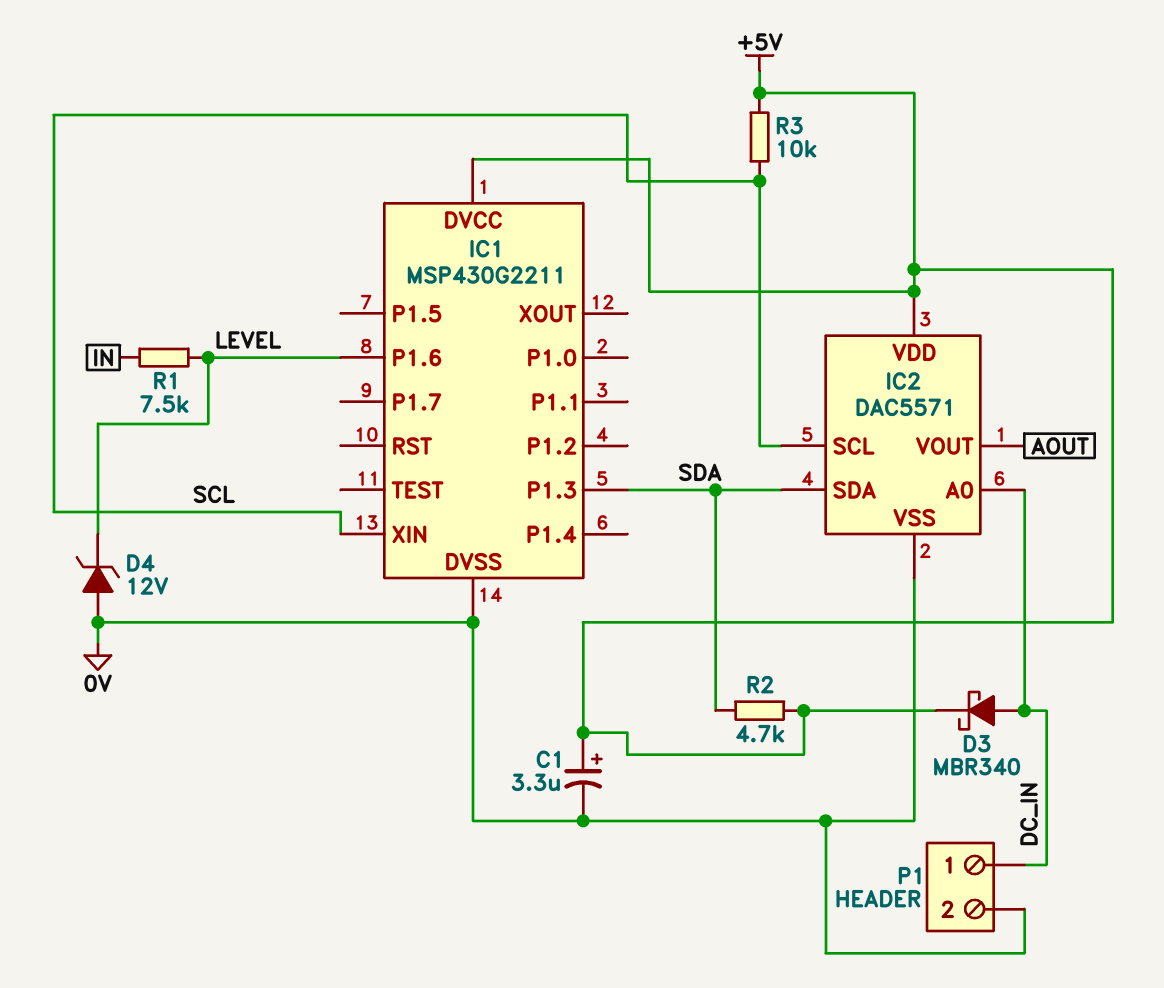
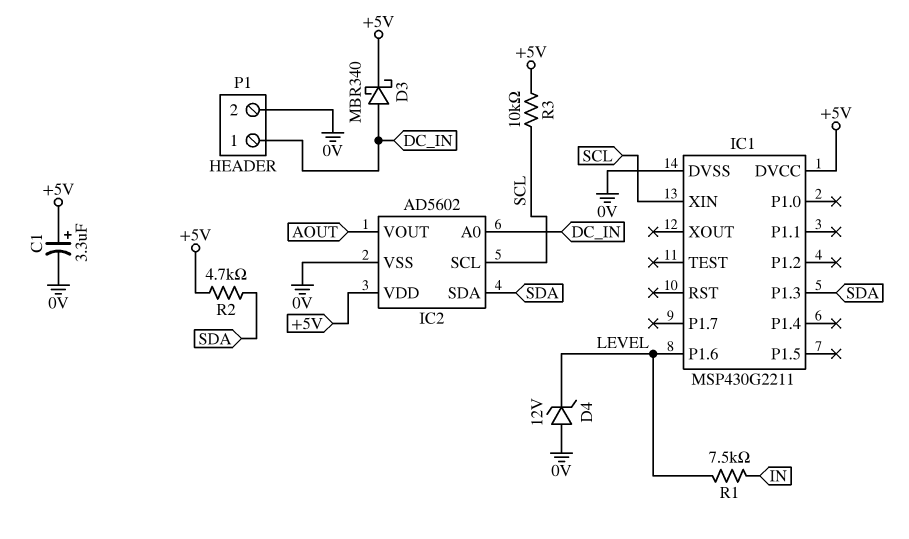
IC2: DAC5571 -> AD5602

